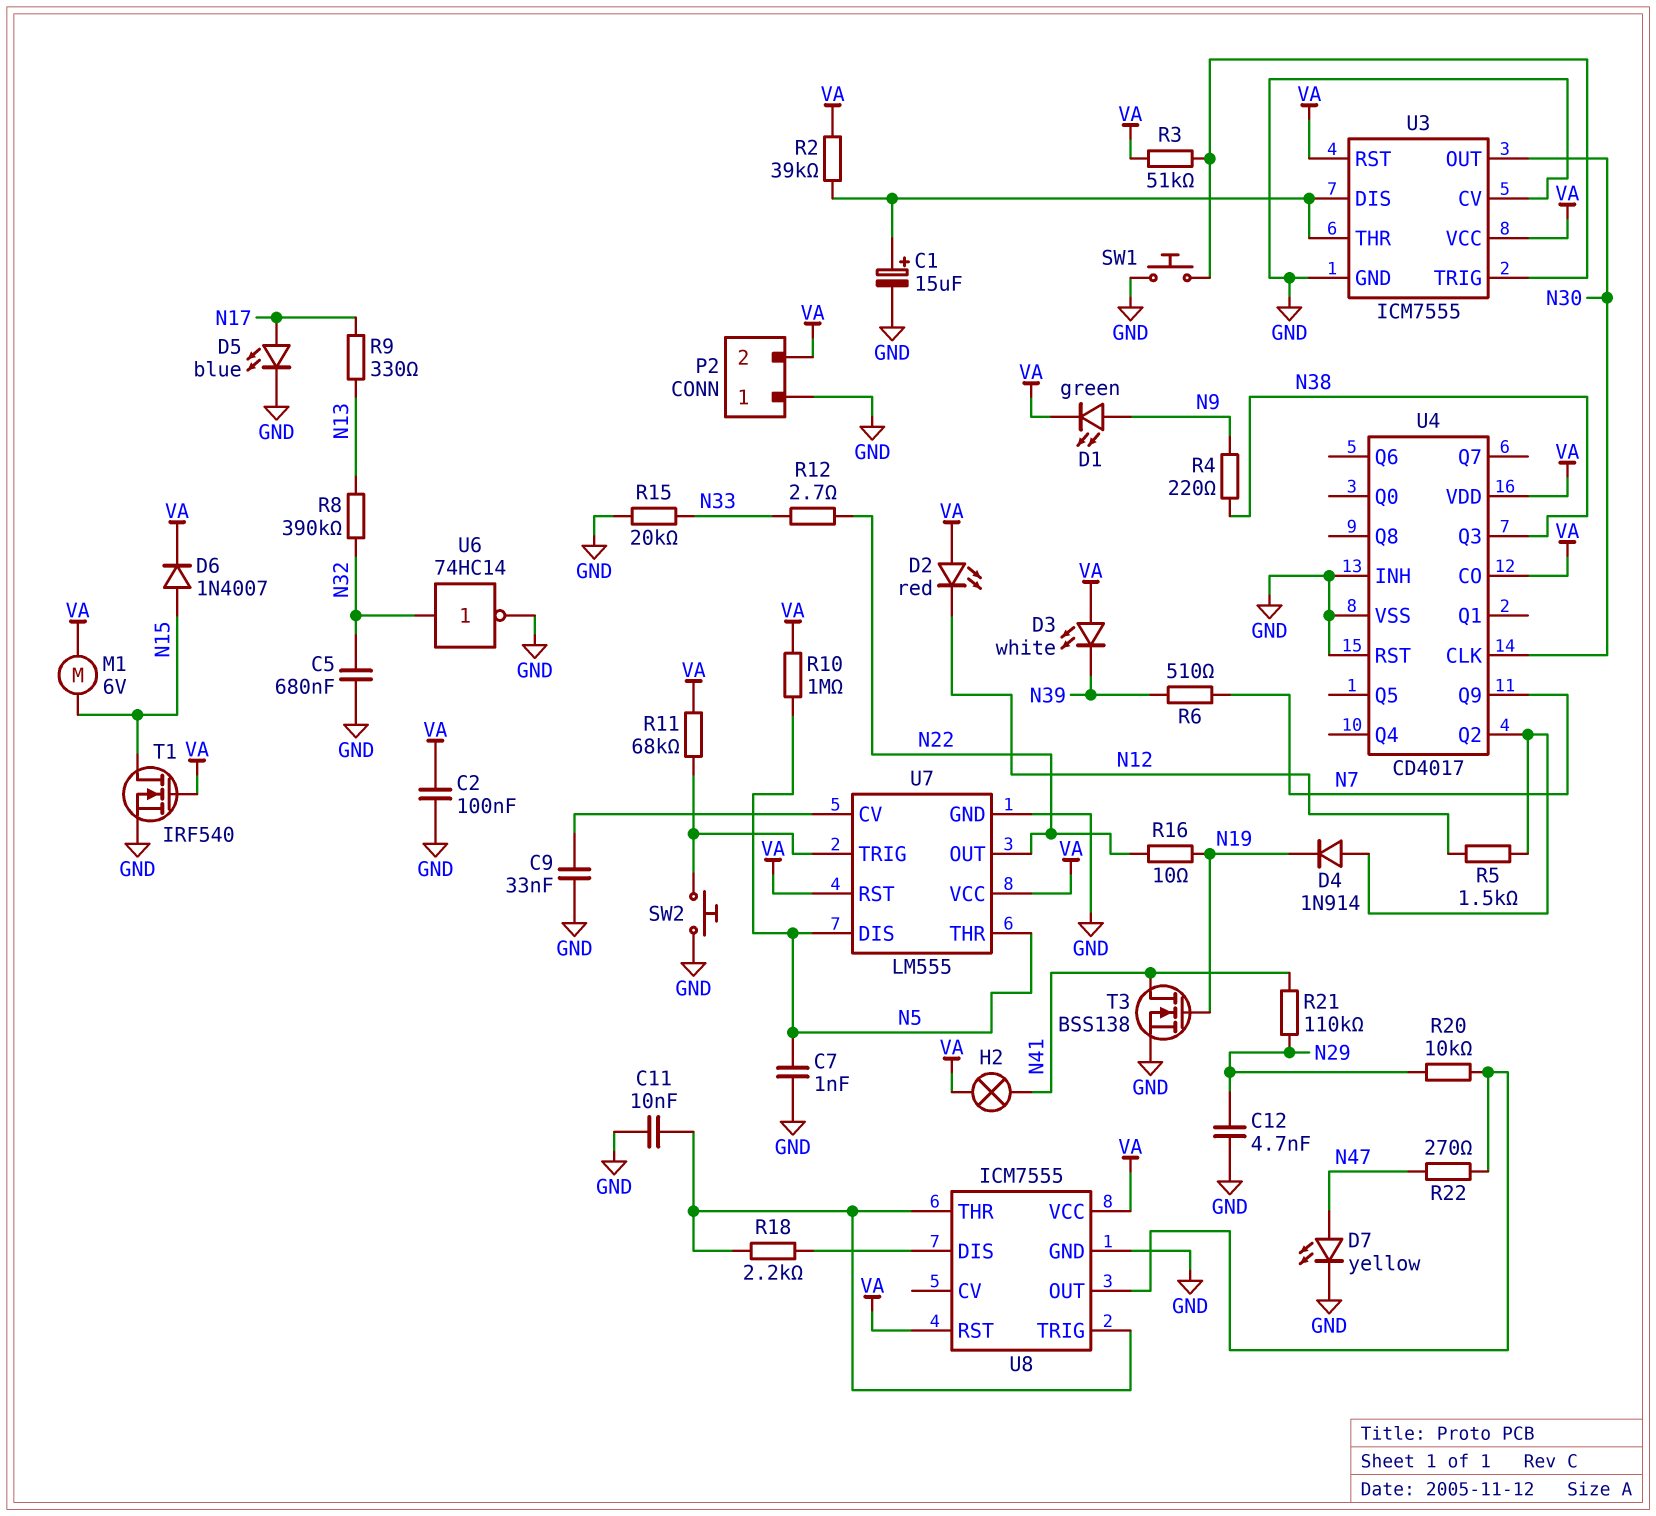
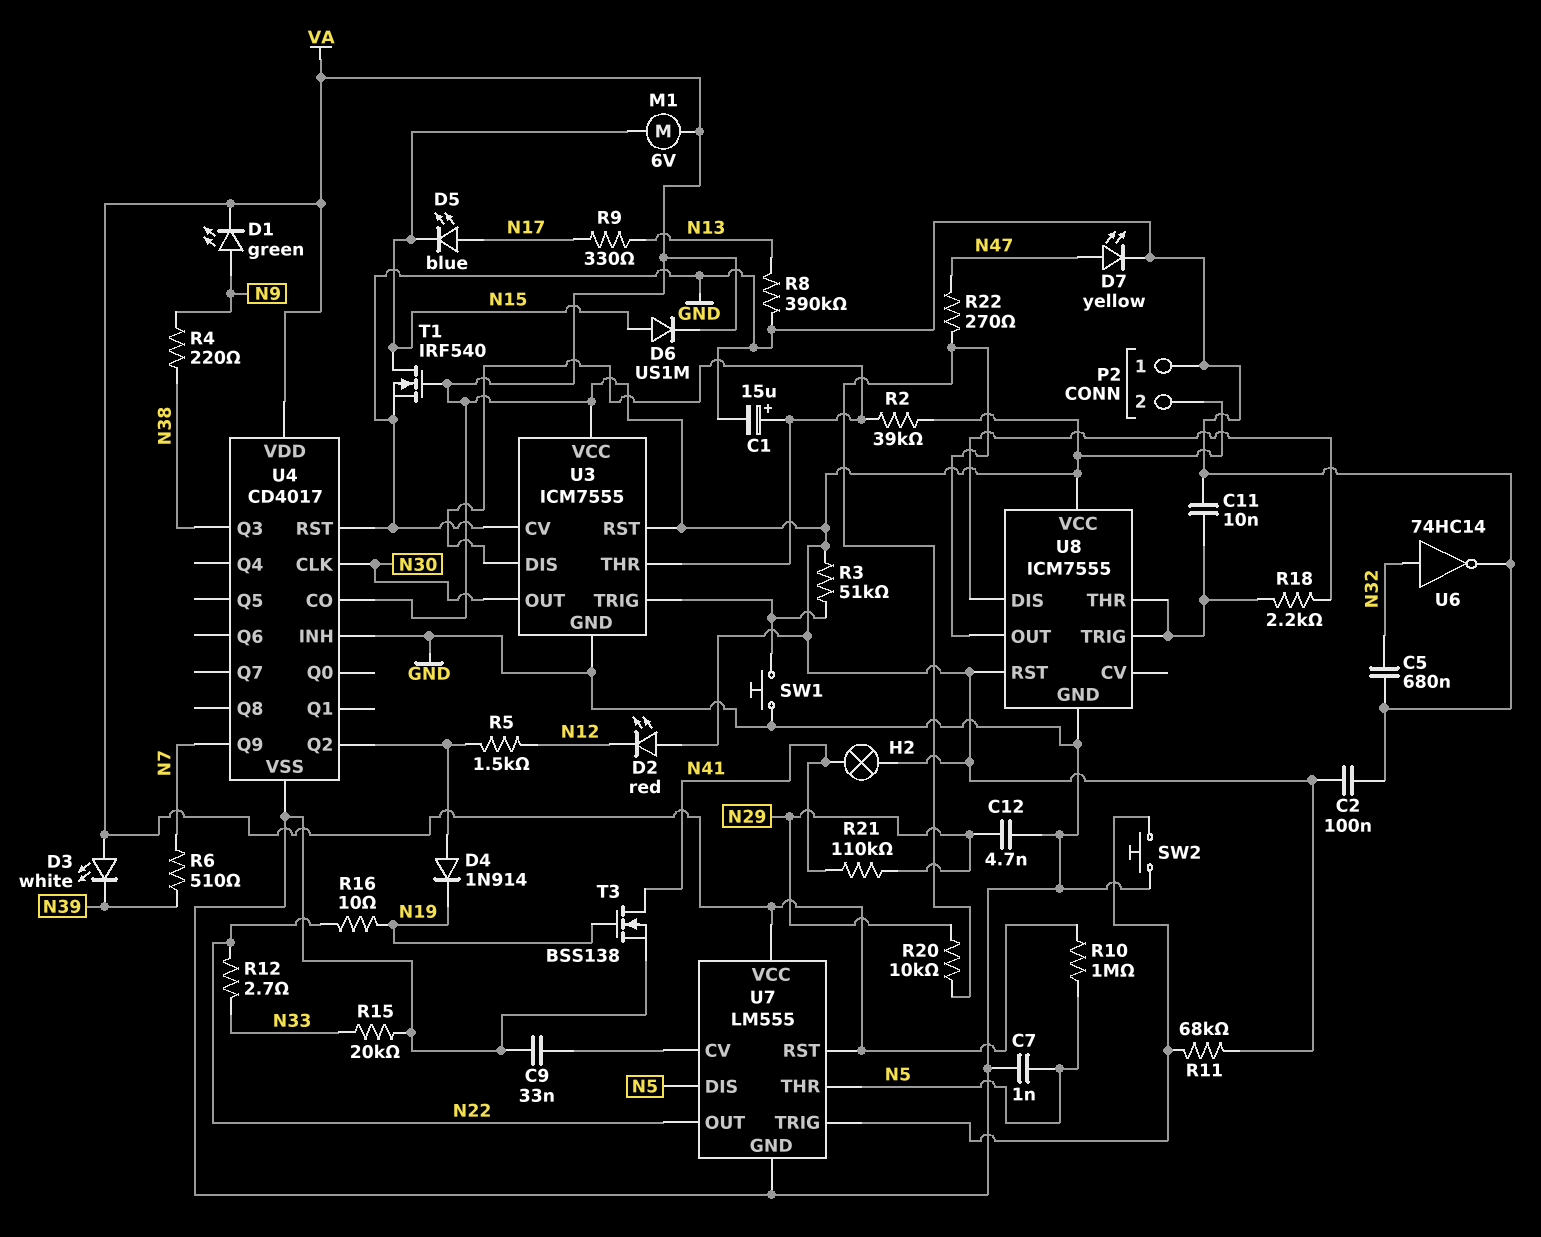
D5: LED blue (A N17, K GND) -> LED blue (A N17, K N15)
D6: diode 1N4007 (A N15, K VA) -> diode US1M (A N15, K VA)
R8: 390k (N13, N32) -> 390k (GND, N13)

